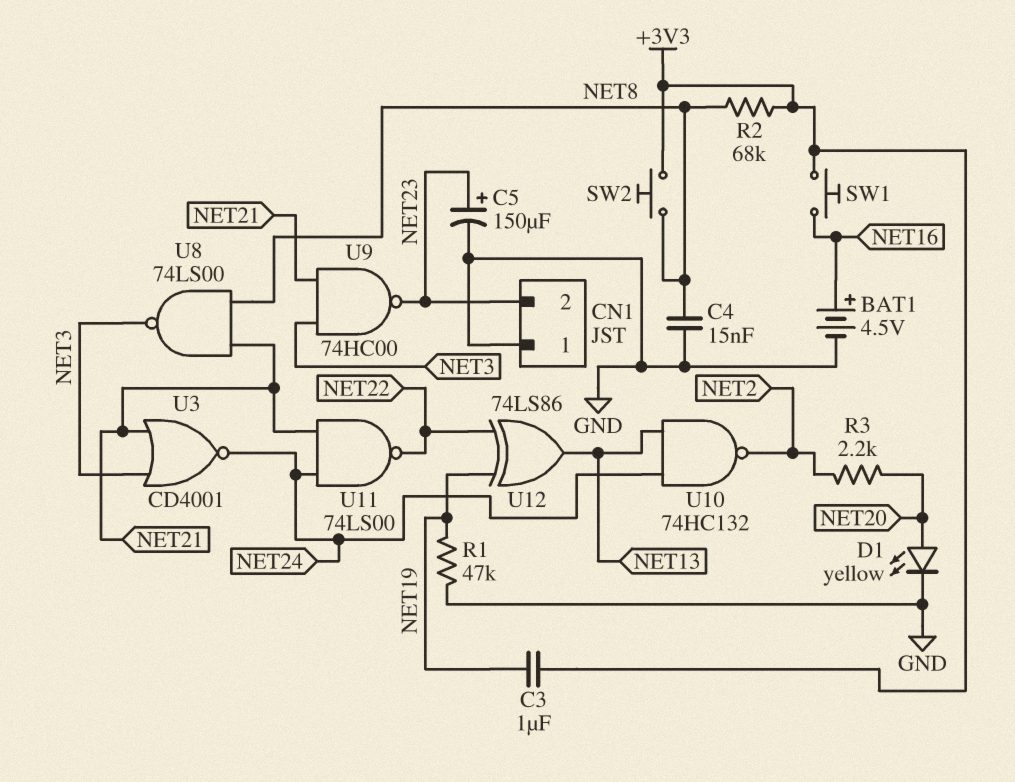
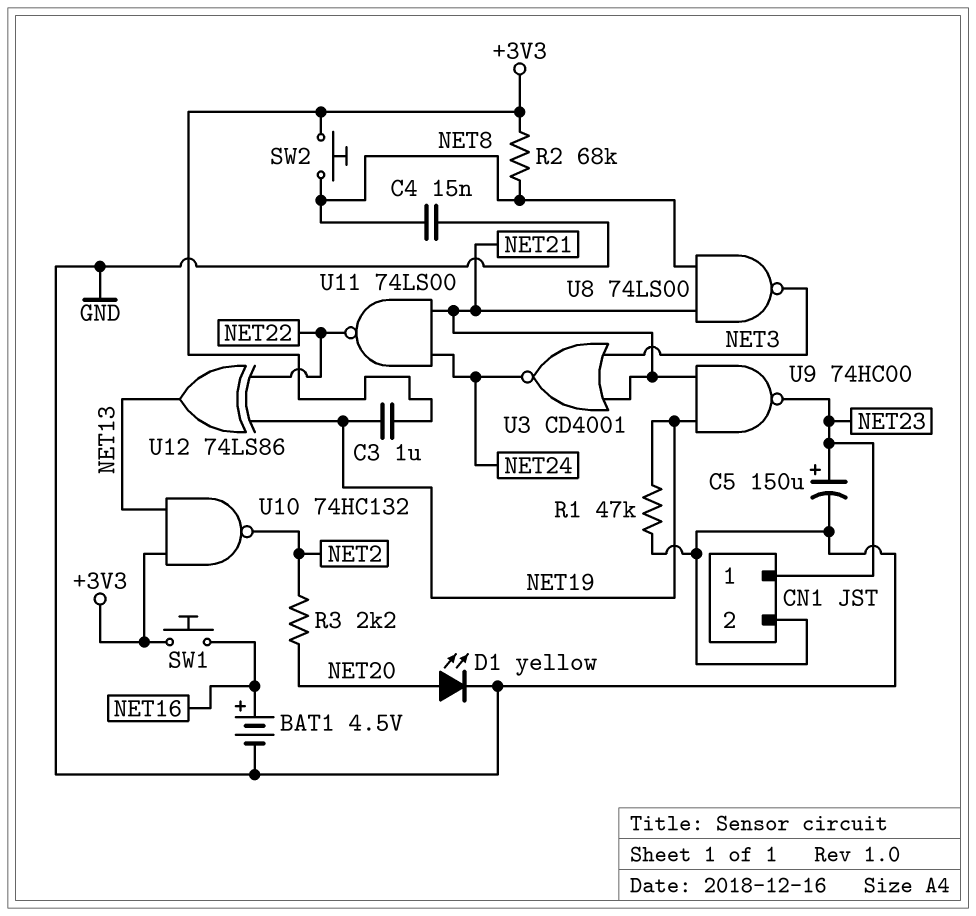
CN1 pin 1: GND -> NET23
CN1 pin 2: NET23 -> GND
U9: NAND 74HC00 (in NET3, in NET21, out NET23) -> NAND 74HC00 (in NET19, in NET21, out NET23)
U10: NAND 74HC132 (in NET13, in NET24, out NET2) -> NAND 74HC132 (in +3V3, in NET13, out NET2)

